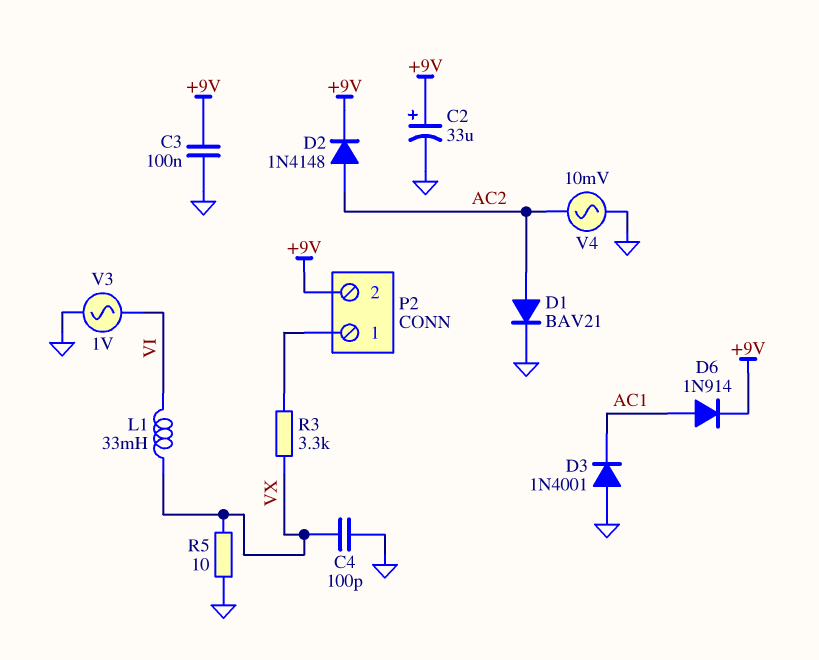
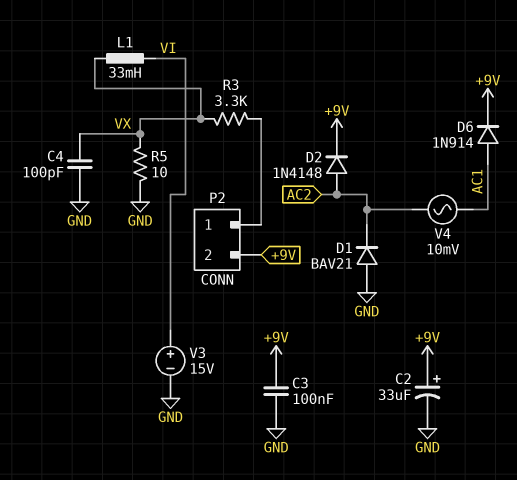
D1: diode BAV21 (A AC2, K GND) -> diode BAV21 (A GND, K AC2)
D3: diode 1N4001 (A GND, K AC1) -> none
V3: AC 1V (GND, VI) -> 15V (plus VI, minus GND)
V4: AC 10mV (AC2, GND) -> AC 10mV (AC1, AC2)

